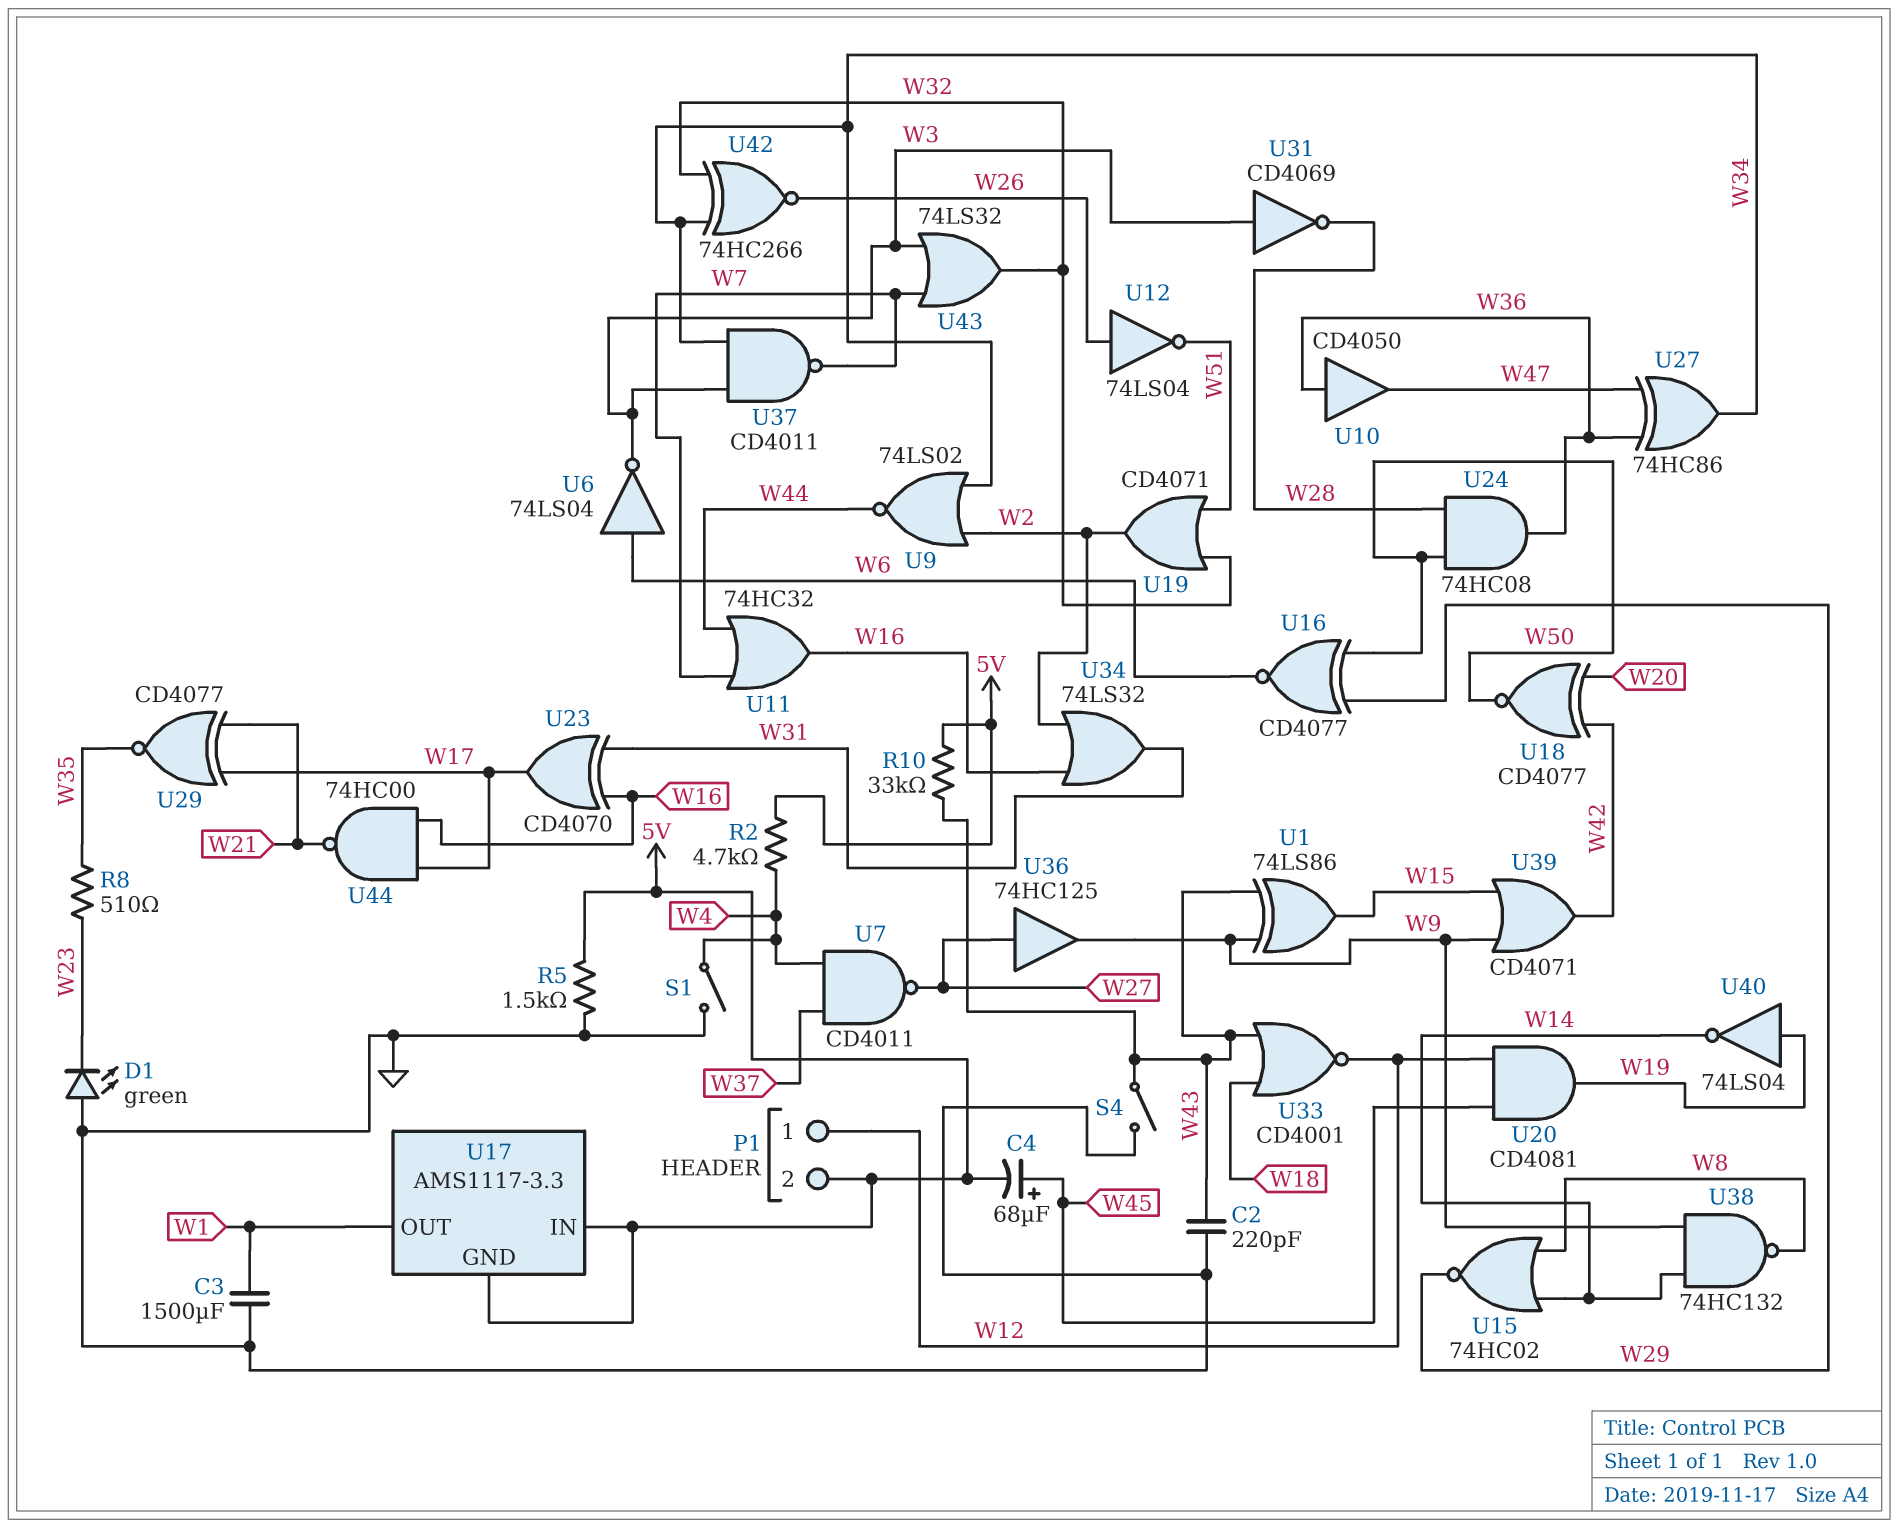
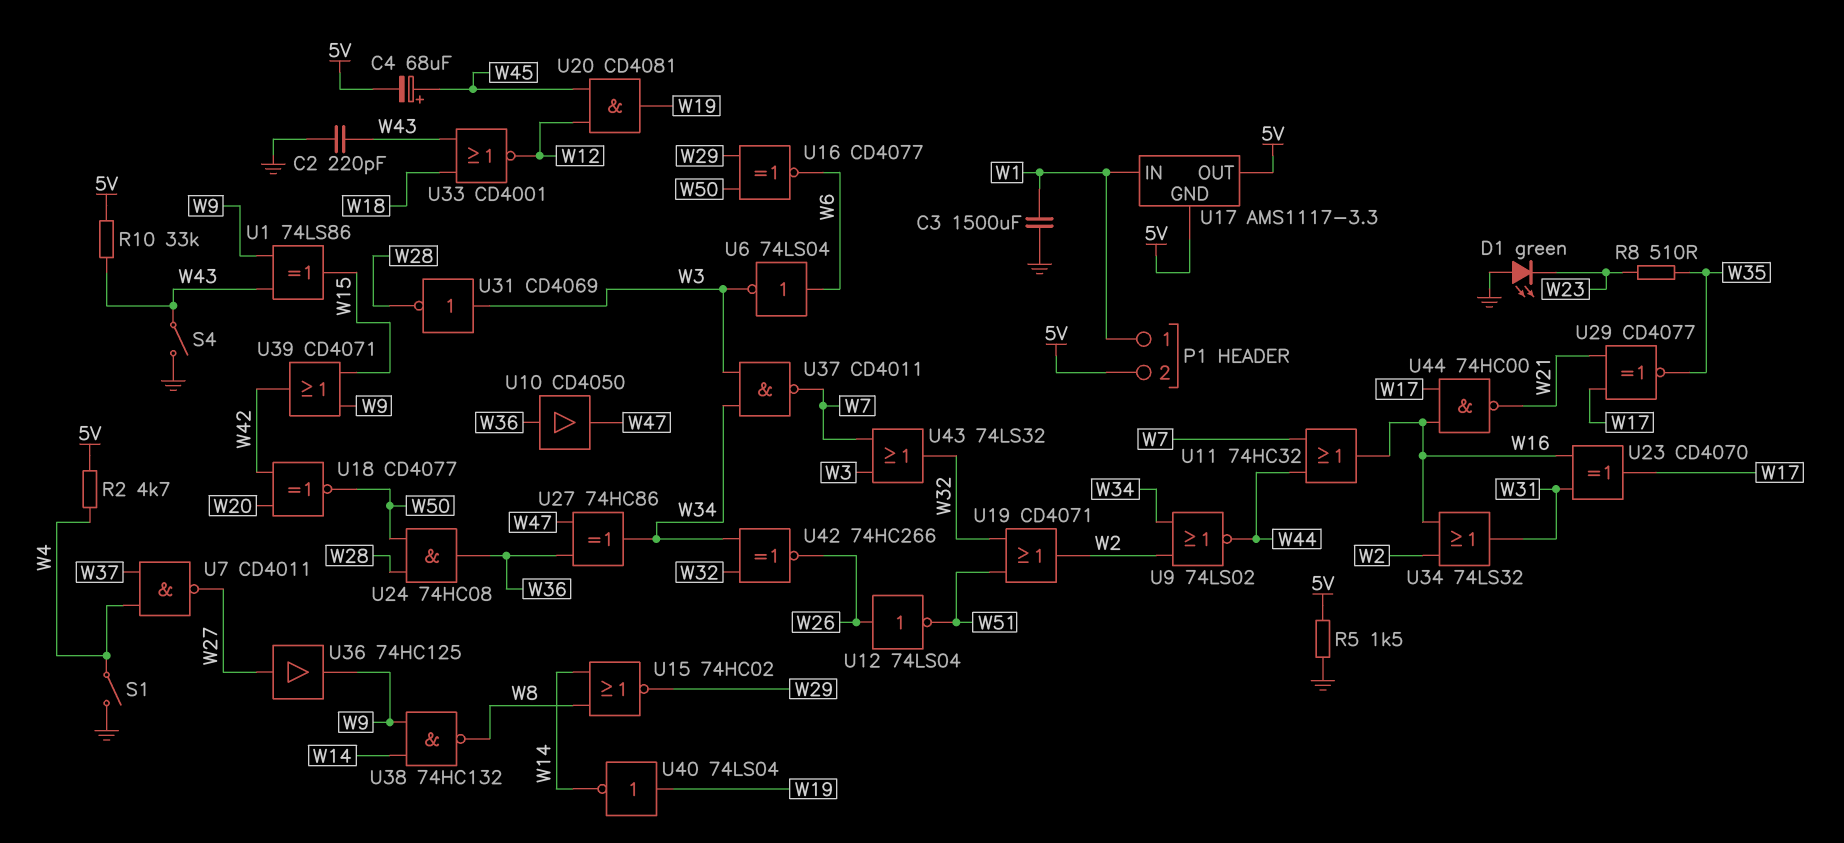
P1 pin 1: W12 -> W1
U17 pin IN: 5V -> W1
U17 pin OUT: W1 -> 5V

